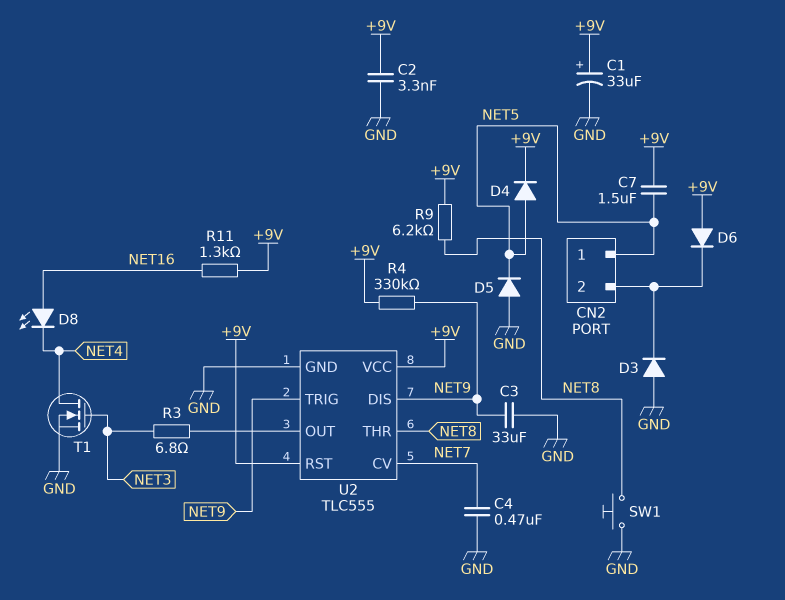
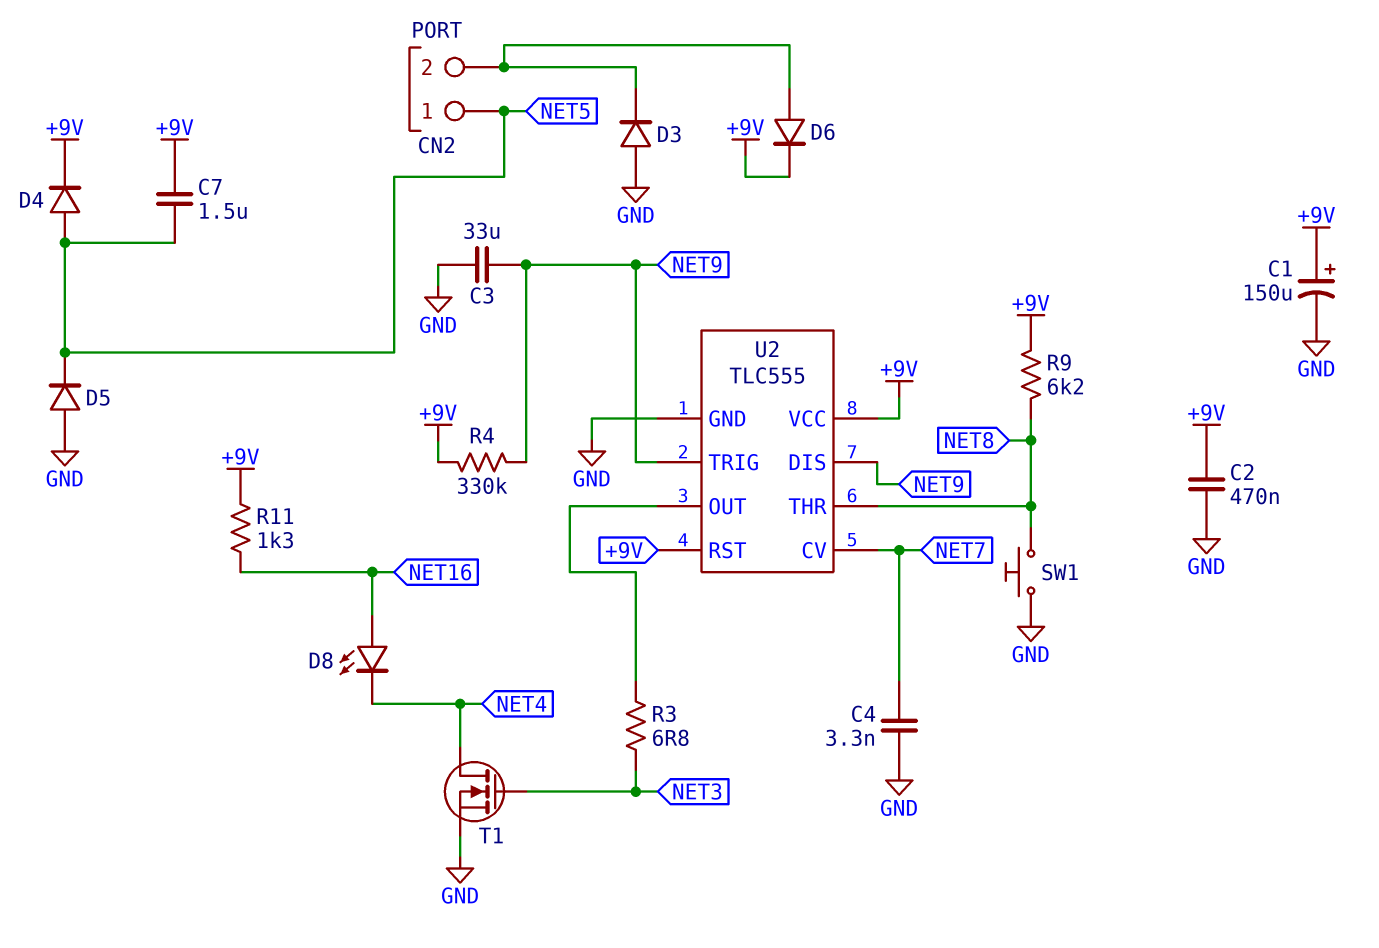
C1: 33uF (plus +9V, minus GND) -> 150uF (plus +9V, minus GND)
C2: 3.3nF (+9V, GND) -> 470nF (+9V, GND)
C4: 470nF (GND, NET7) -> 3.3nF (GND, NET7)
D6: diode (A +9V, K CN2/2) -> diode (A CN2/2, K +9V)

